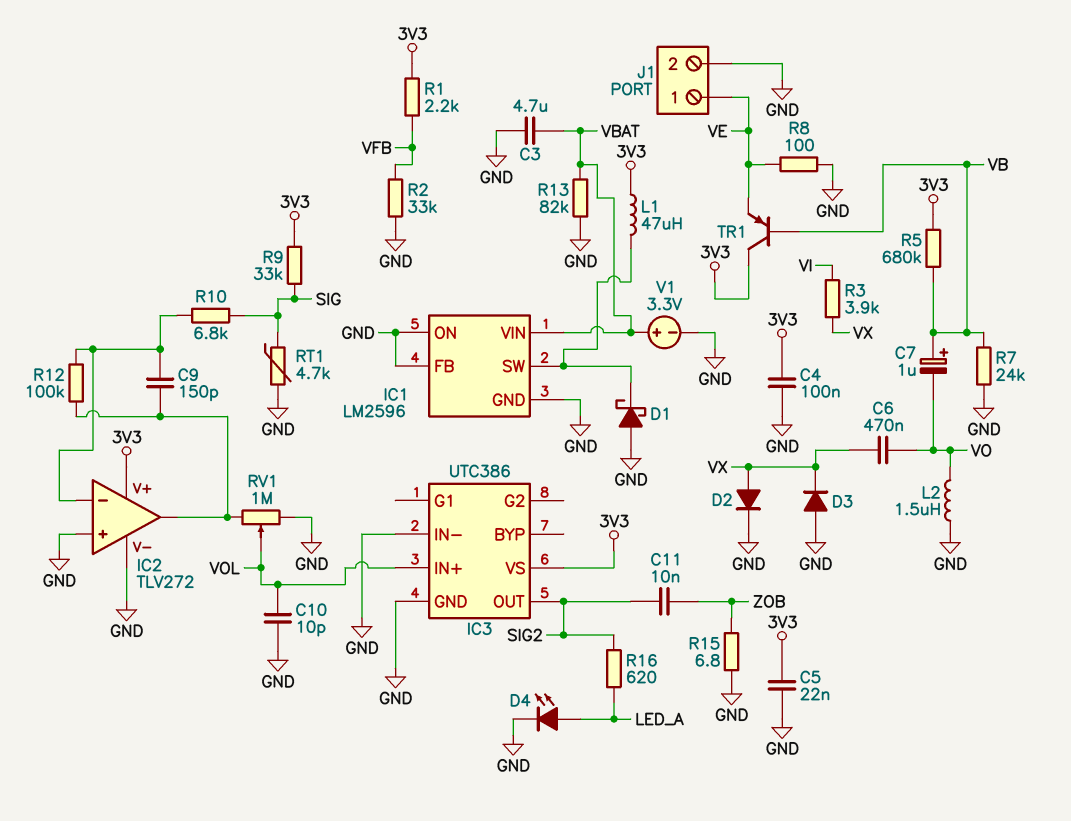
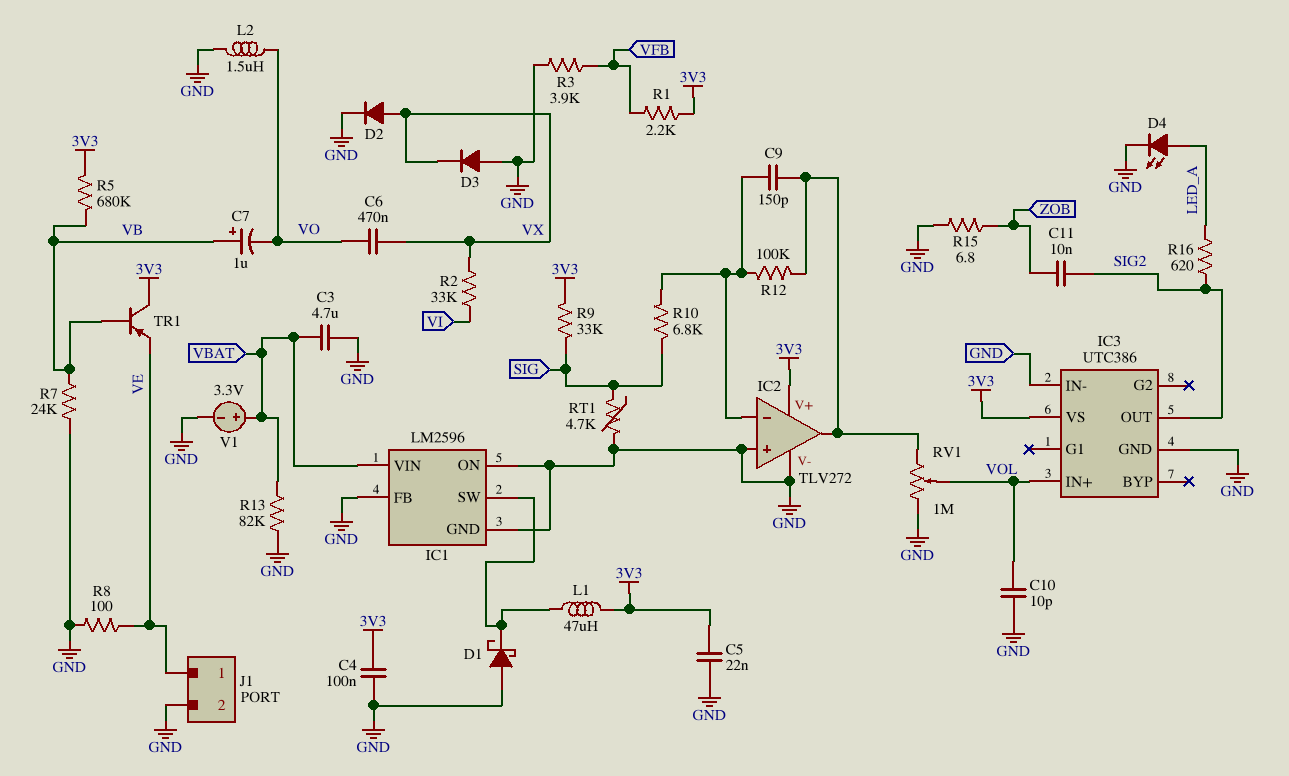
R2: 33k (GND, VFB) -> 33k (VI, VX)
R3: 3.9k (VI, VX) -> 3.9k (GND, VFB)

